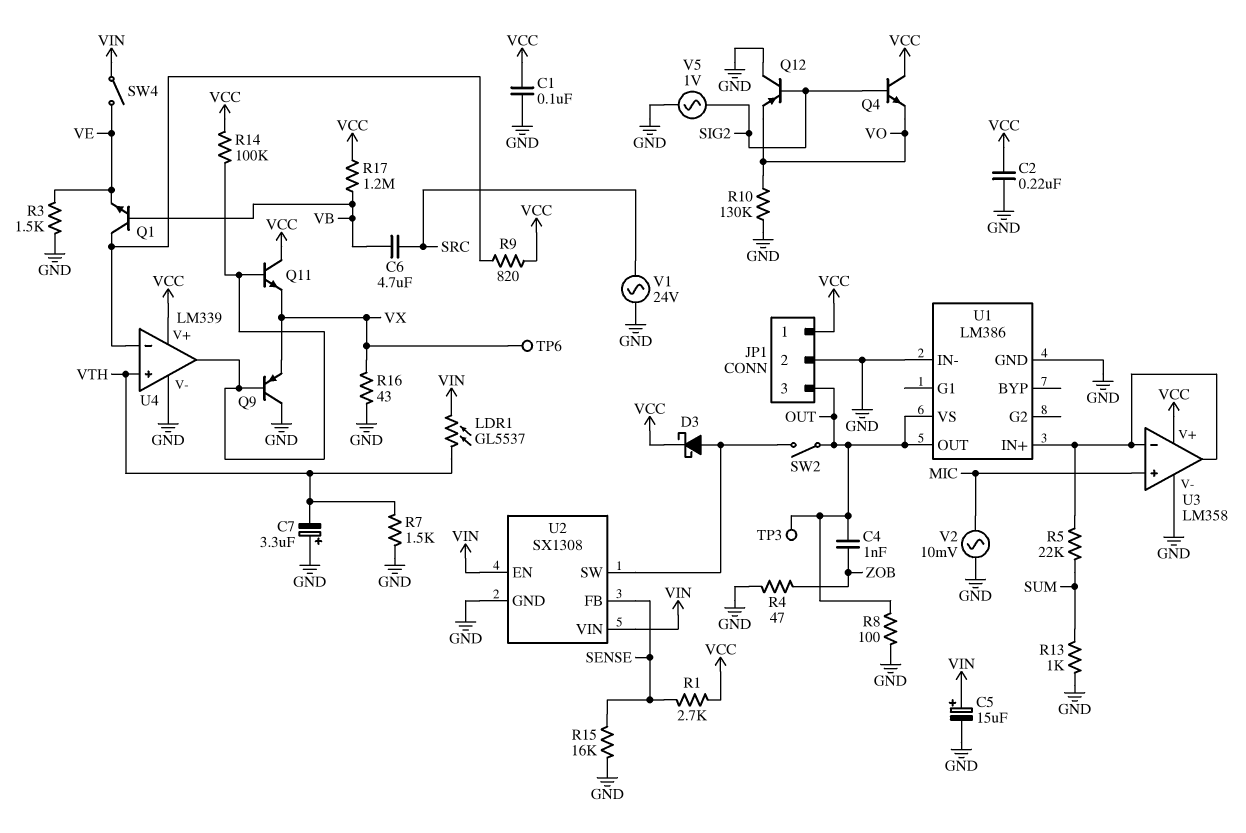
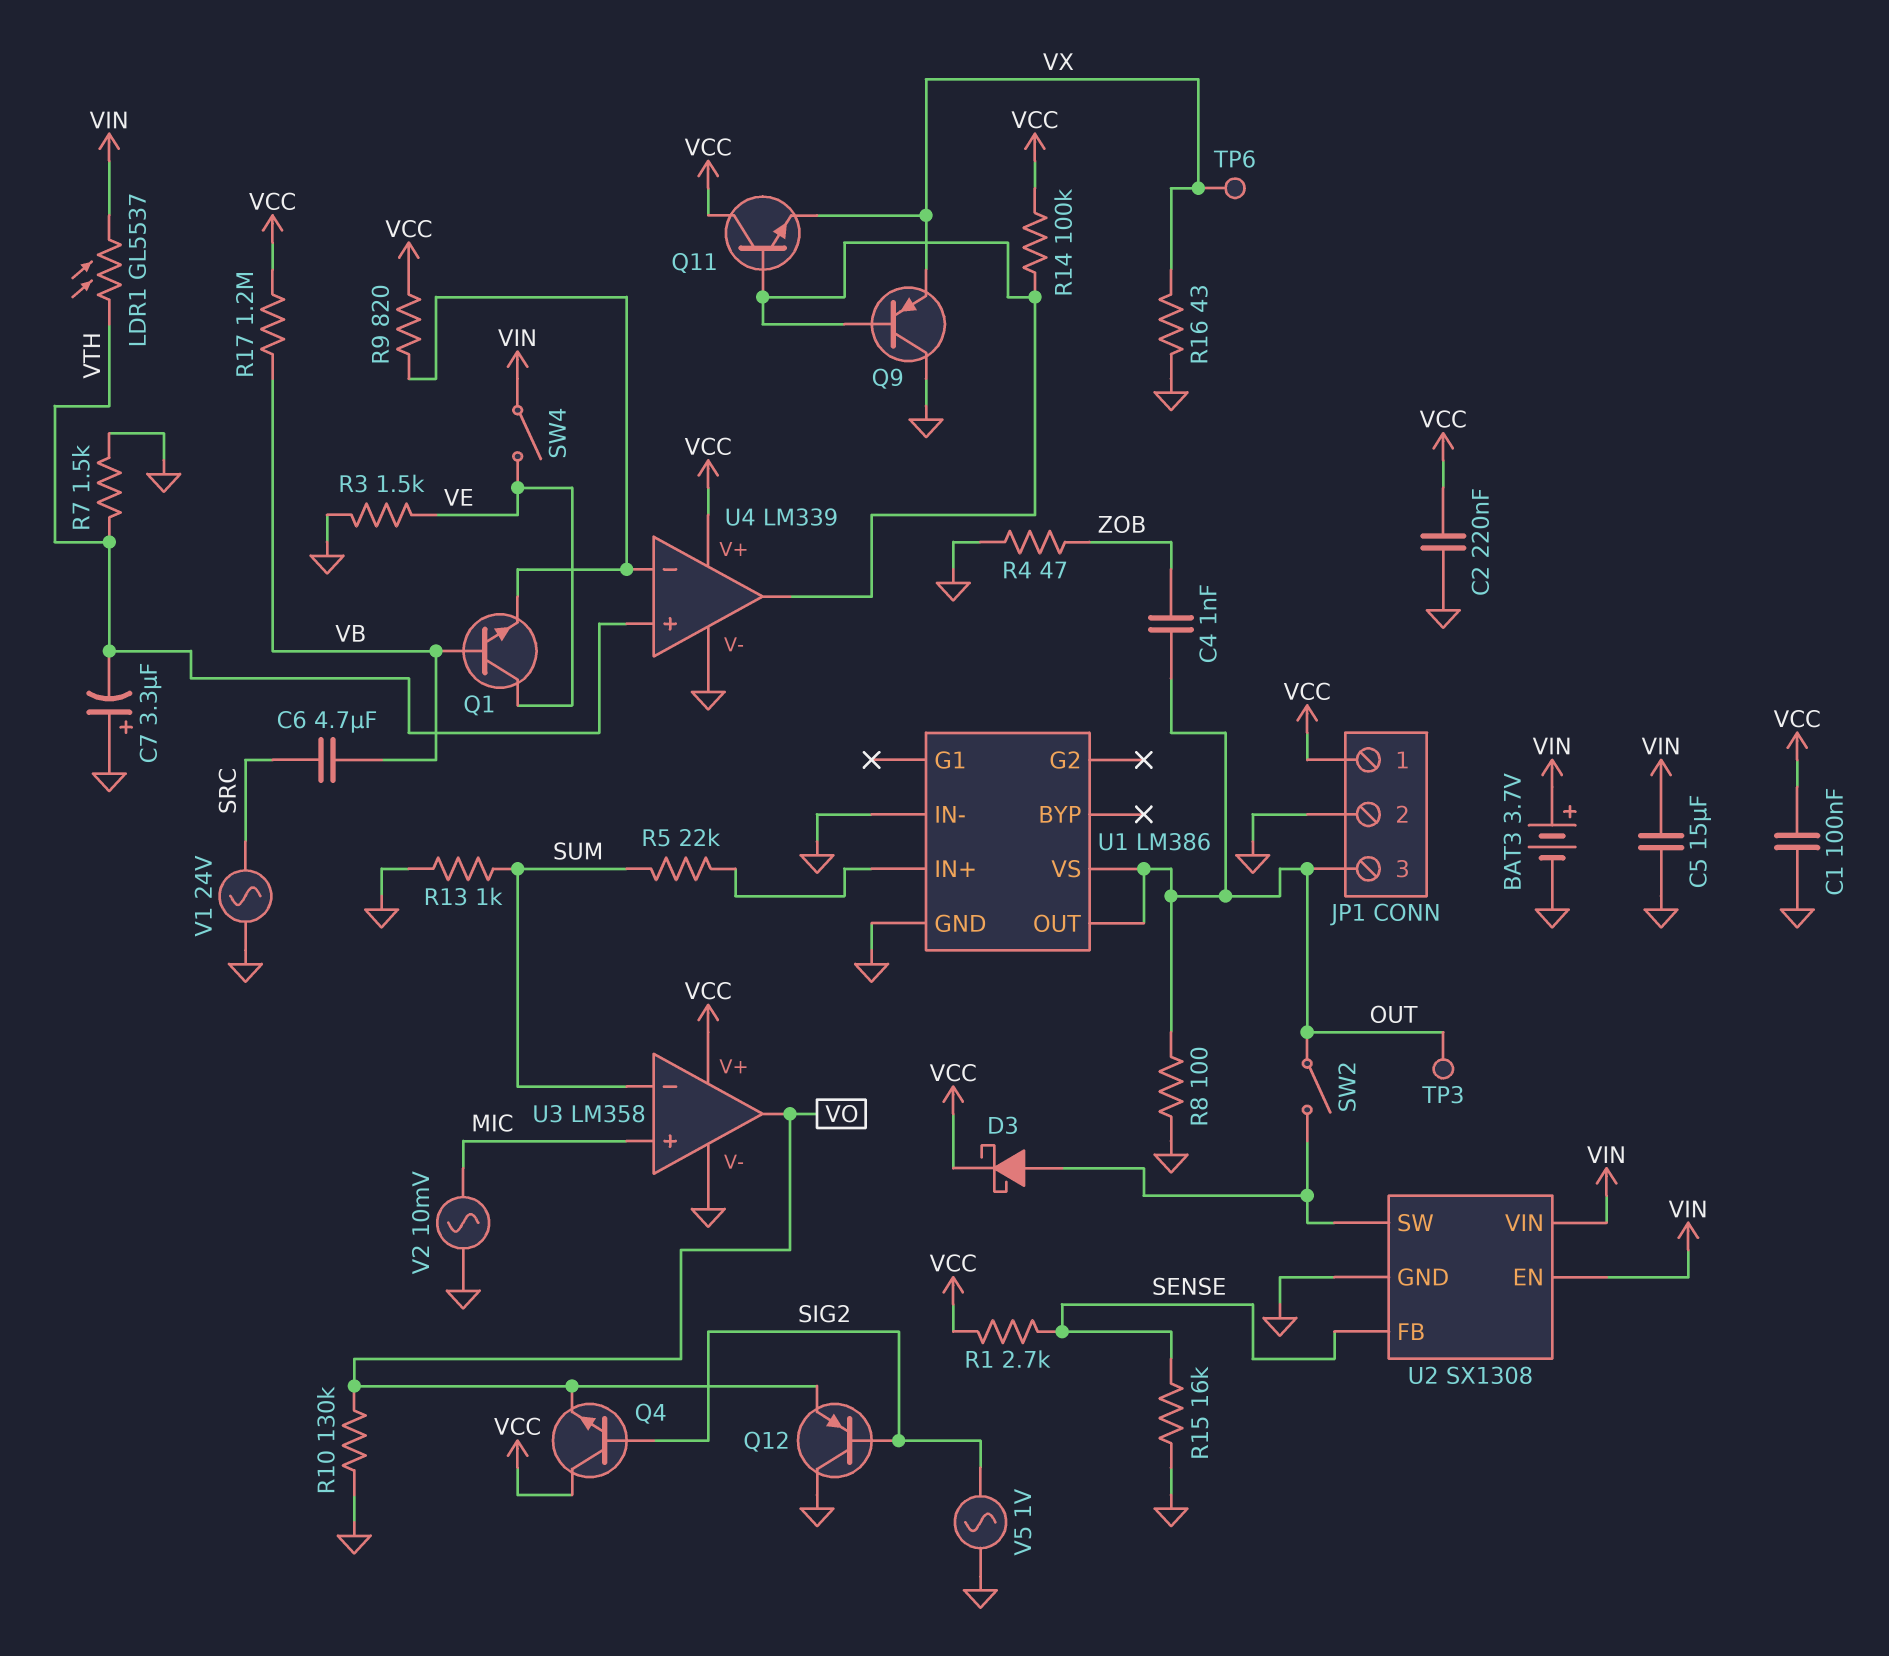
BAT3: none -> 3.7V (plus VIN, minus GND)
C5: 15uF (plus VIN, minus GND) -> 15uF (GND, VIN)
Q1: NPN (B VB, C U4/in-, E VE) -> NPN (B VB, C VE, E U4/in-)
U3 pin in-: U1/IN+ -> SUM
U3 pin out: U1/IN+ -> VO

